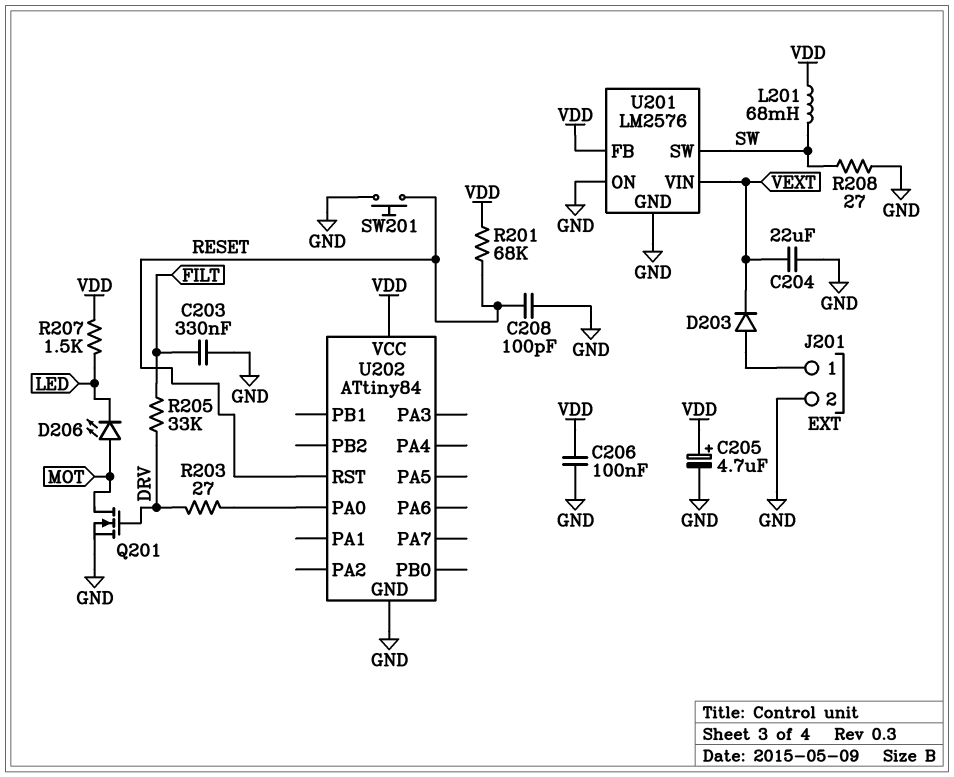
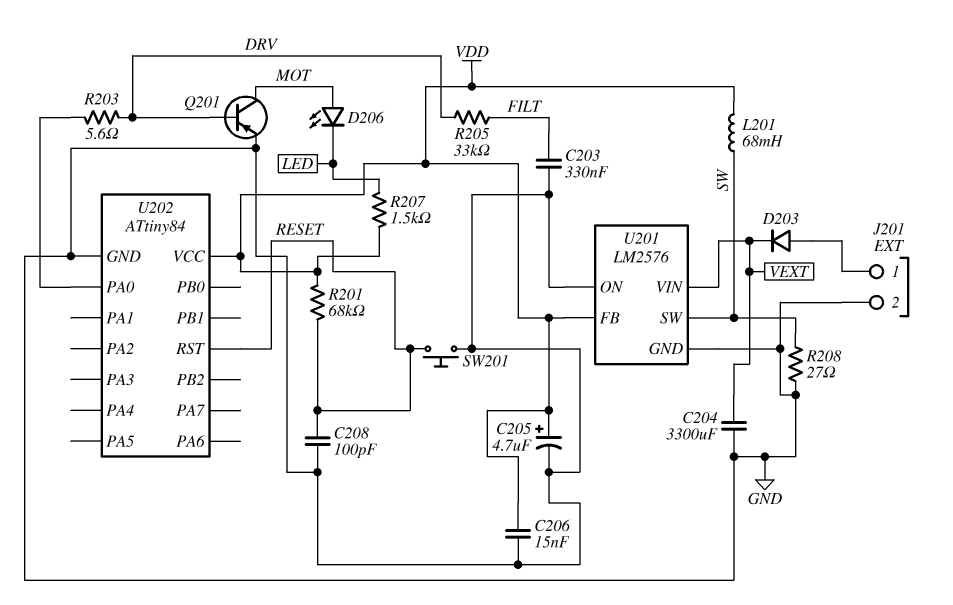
C204: 22uF (GND, VEXT) -> 3300uF (GND, VEXT)
C206: 100nF (GND, VDD) -> 15nF (GND, VDD)
Q201: NMOS (G DRV, D MOT, S GND) -> PNP (B DRV, C MOT, E GND)
R203: 27 (DRV, U202/PA0) -> 5.6 (DRV, U202/PA0)

